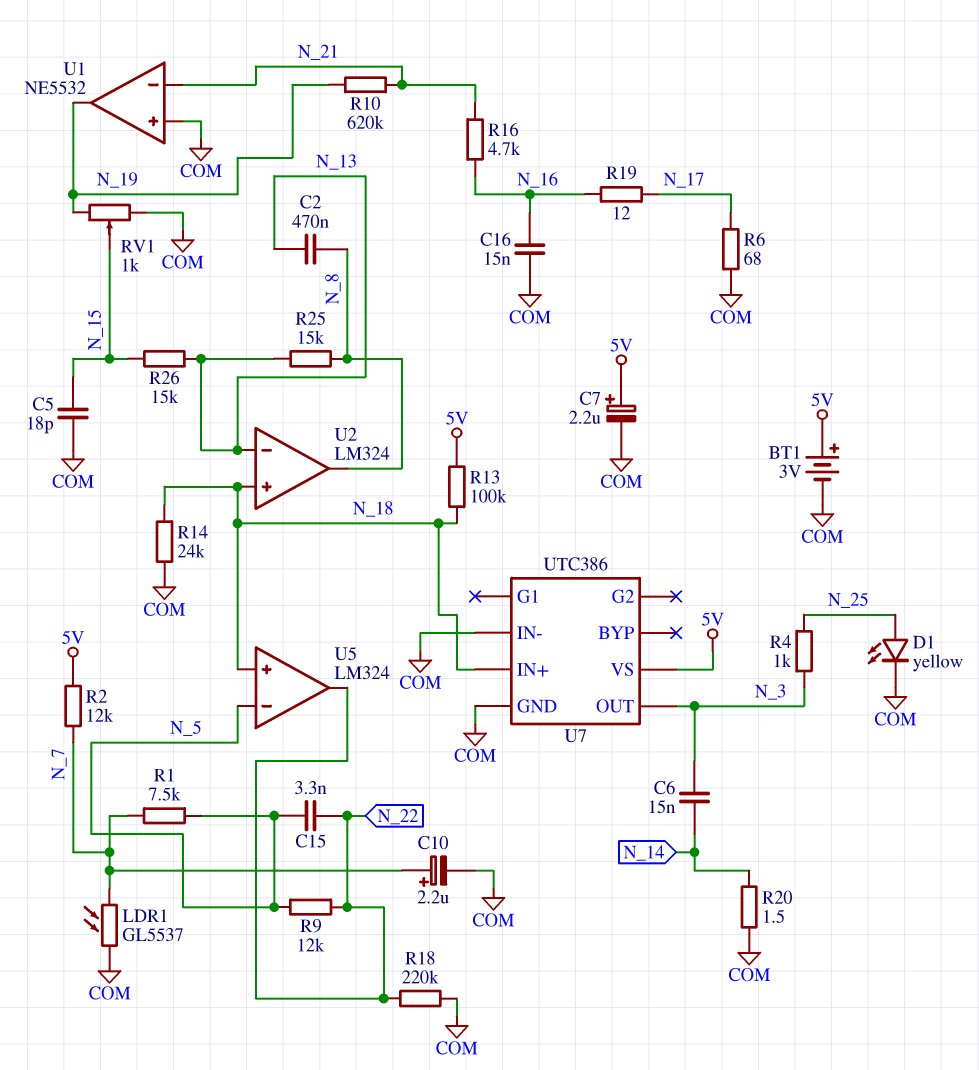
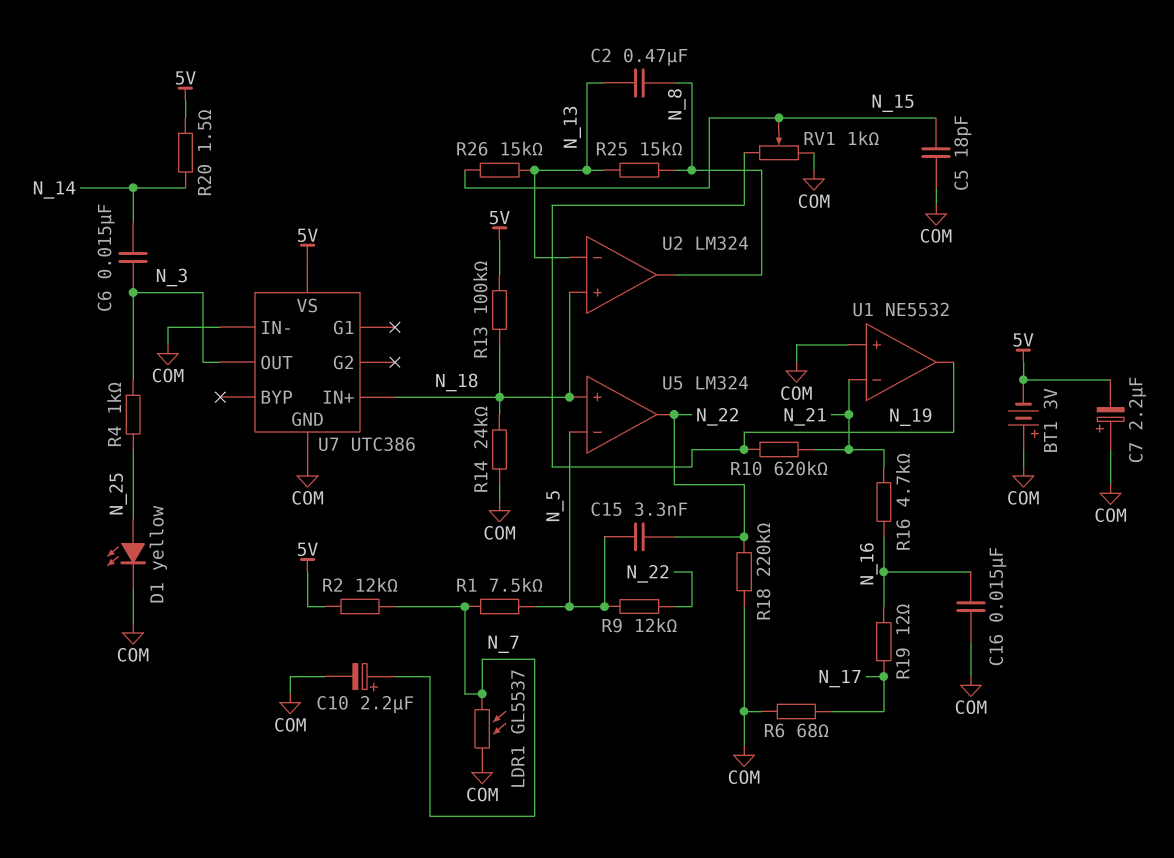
BT1: 3V (plus 5V, minus COM) -> 3V (plus COM, minus 5V)
C7: 2.2uF (plus 5V, minus COM) -> 2.2uF (plus COM, minus 5V)
R20: 1.5 (COM, N_14) -> 1.5 (5V, N_14)

